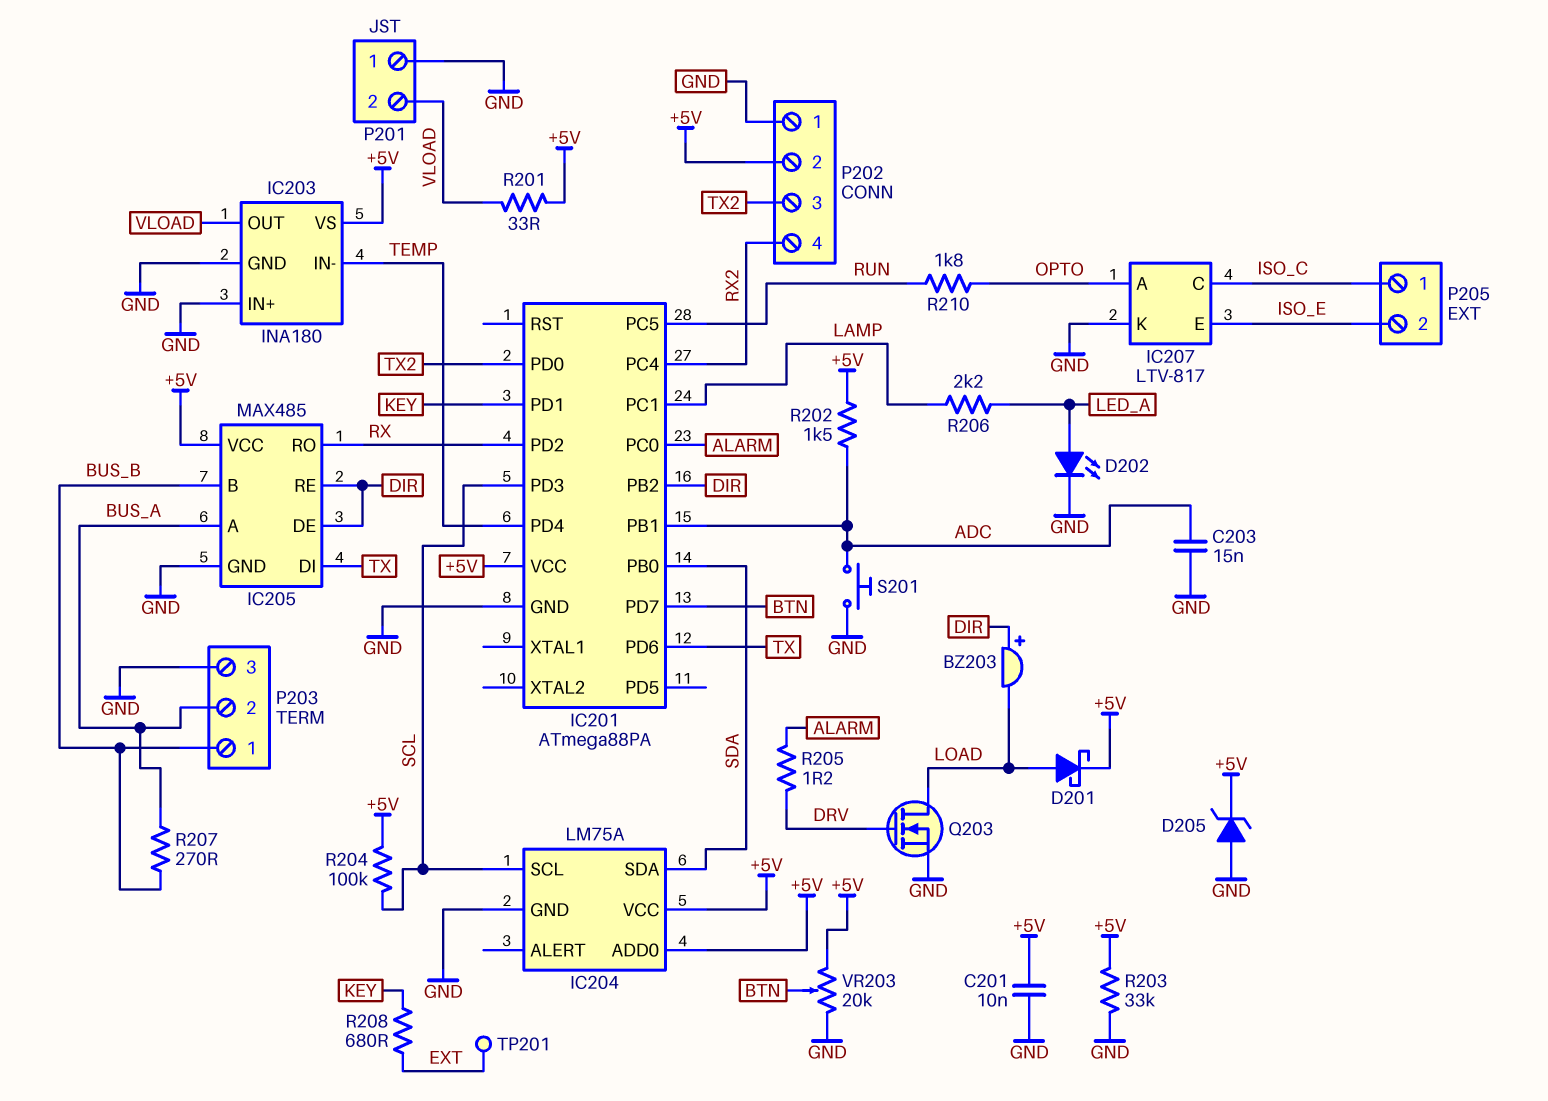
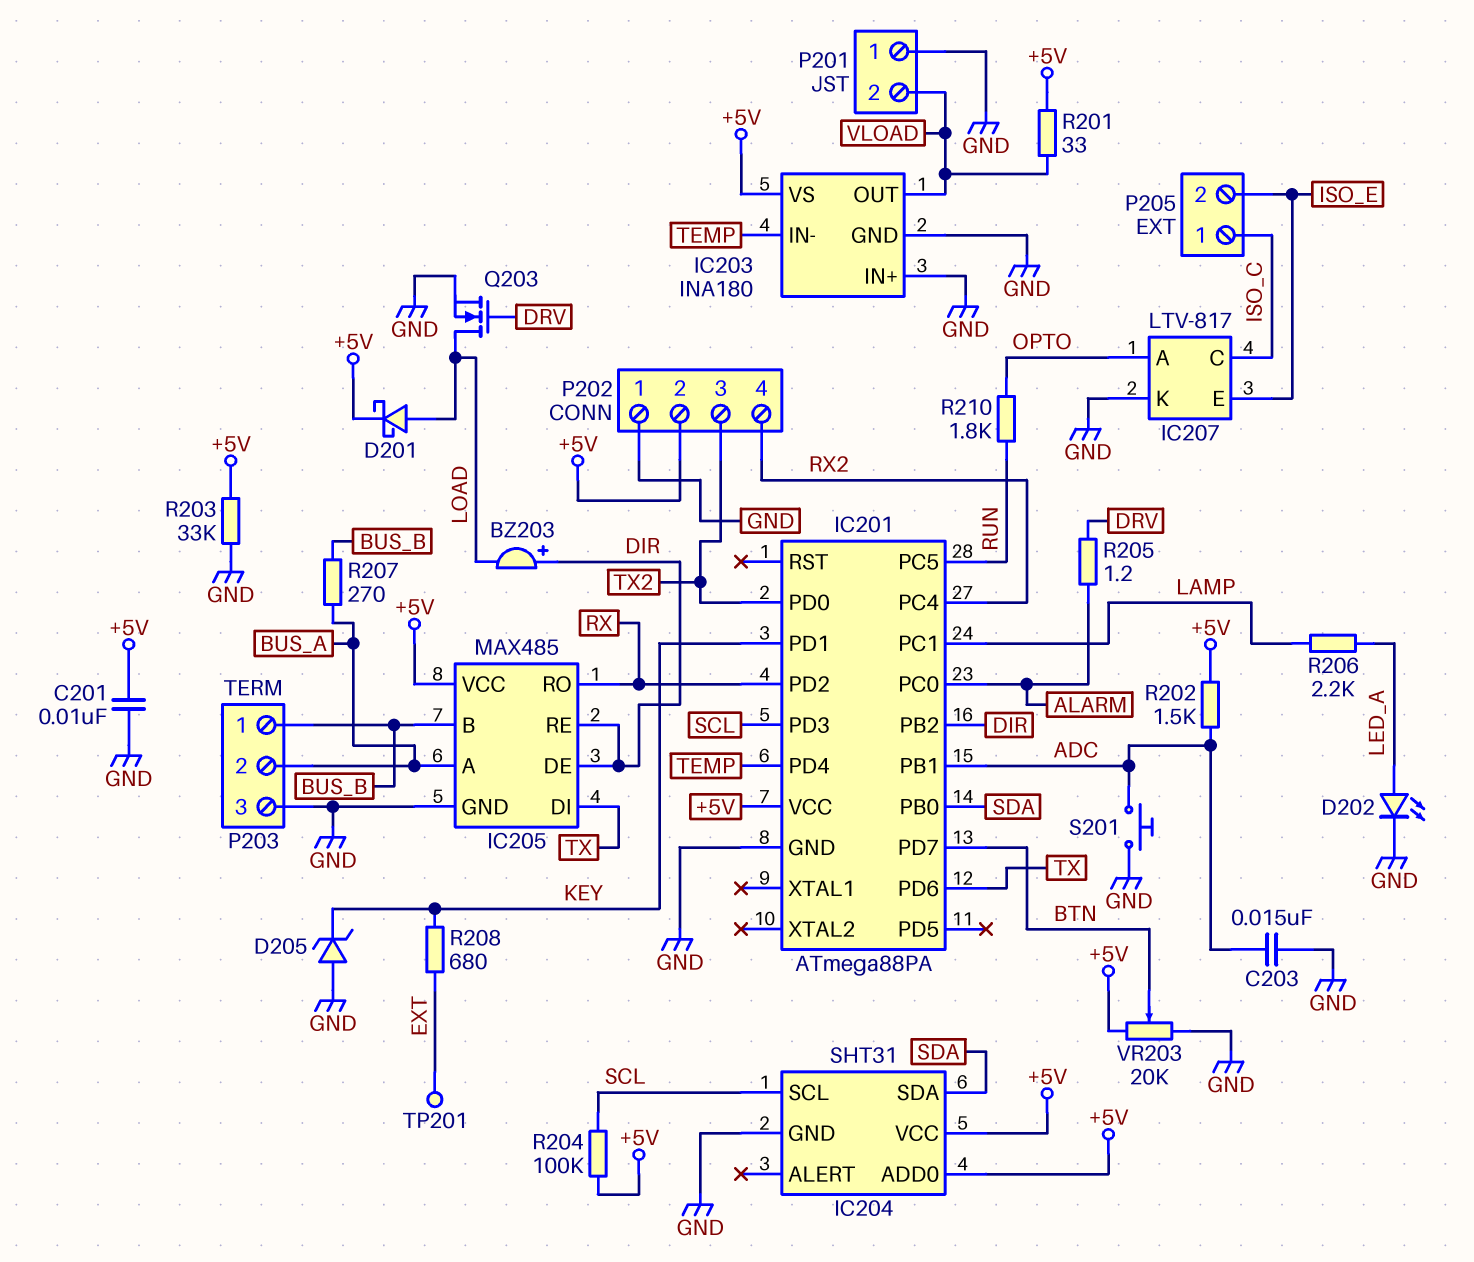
D205: zener (A GND, K +5V) -> zener (A GND, K KEY)
IC204: LM75A -> SHT31

